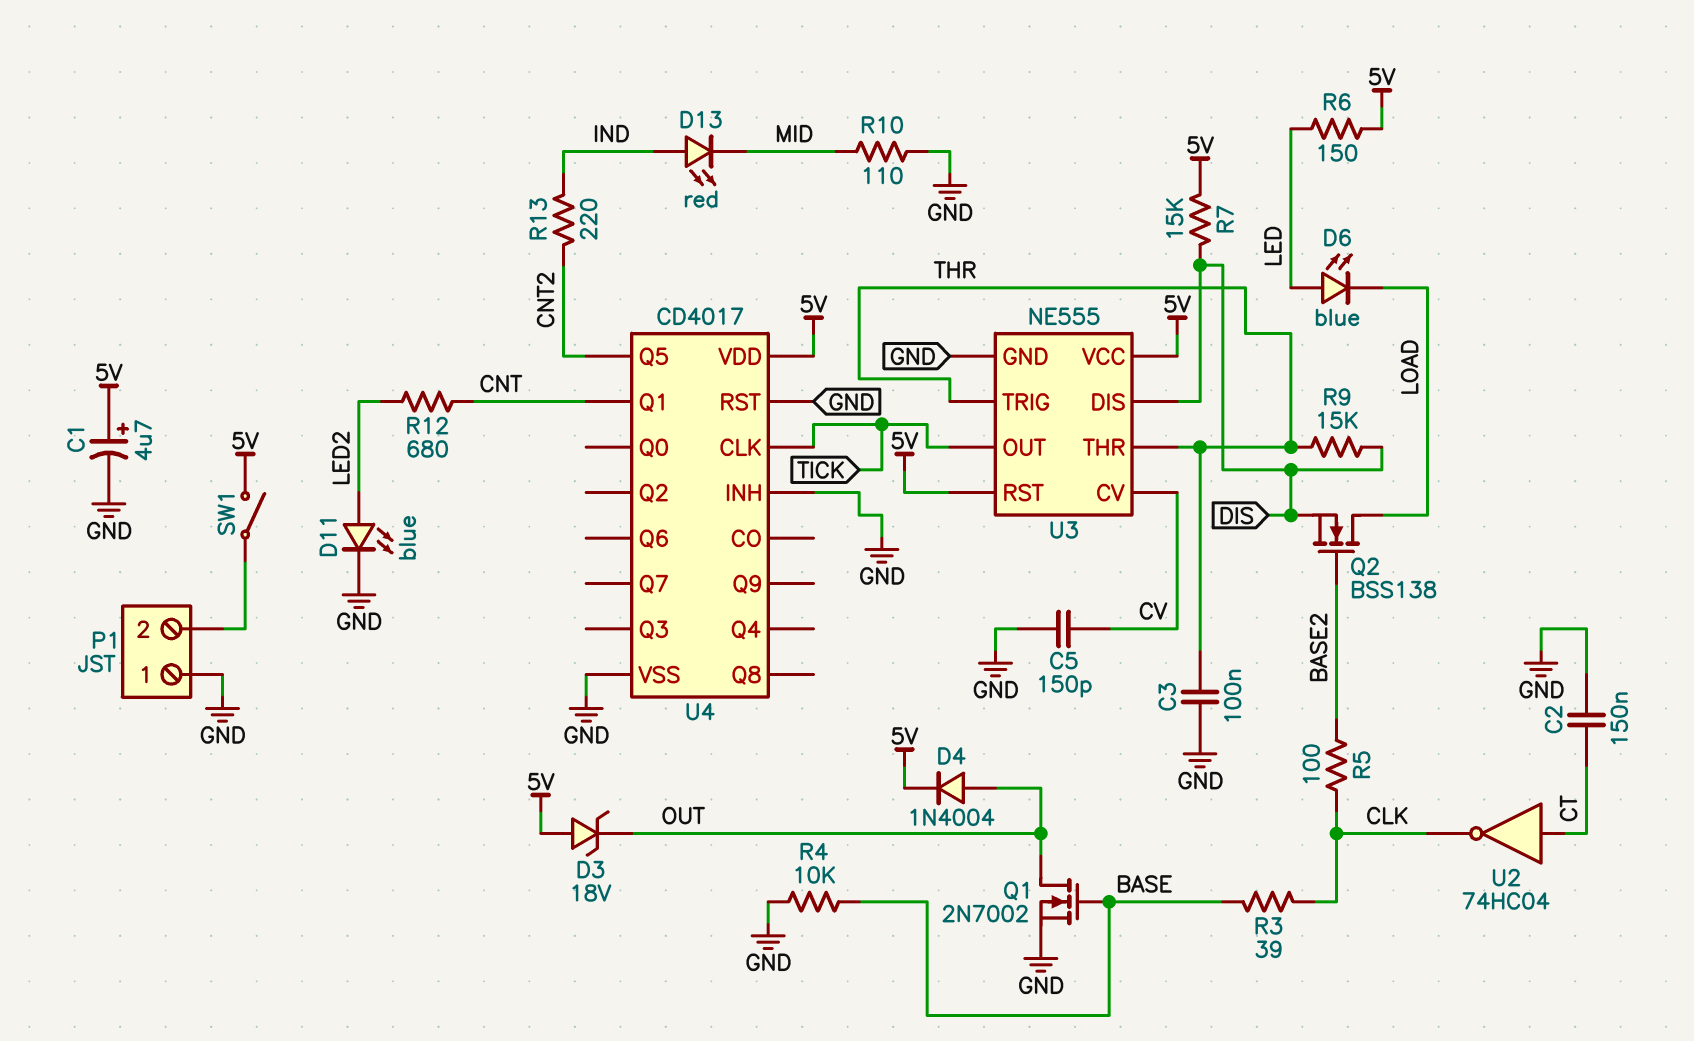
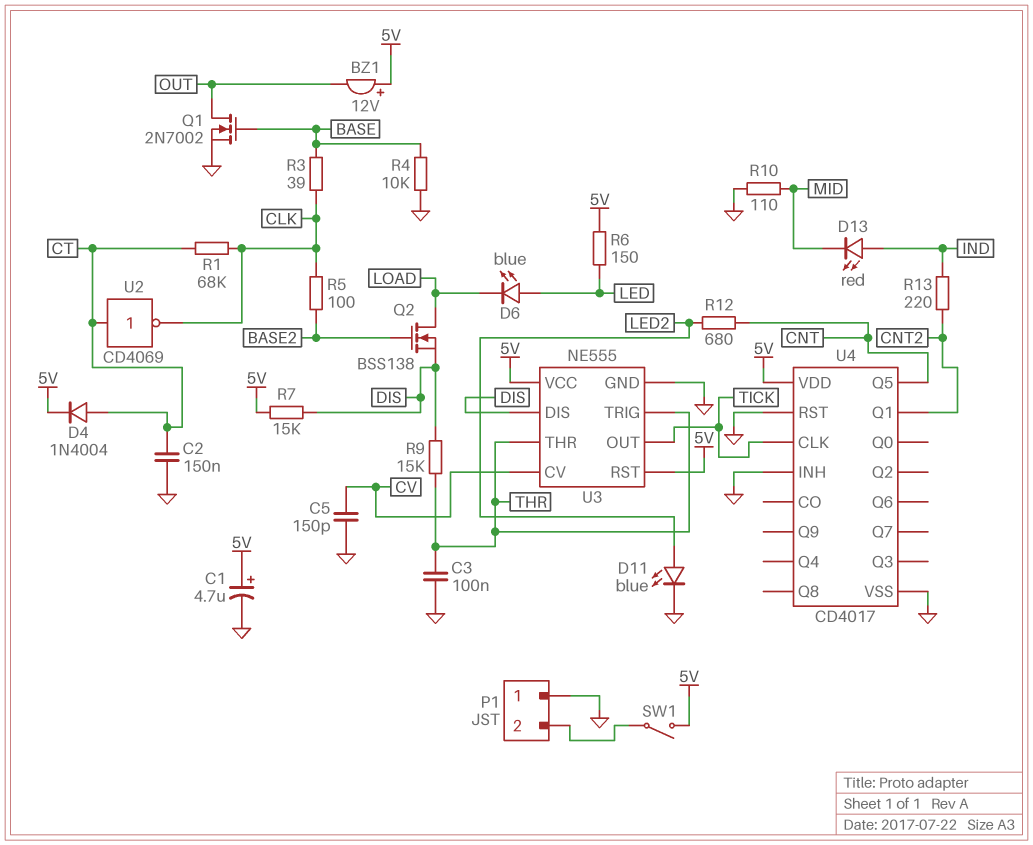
BZ1: none -> buzzer 12V (plus 5V, minus OUT)
D3: zener 18V (A 5V, K OUT) -> none
D4: diode 1N4004 (A OUT, K 5V) -> diode 1N4004 (A CT, K 5V)
R1: none -> 68k (CLK, CT)
U2: NOT 74HC04 (in CT, out CLK) -> NOT CD4069 (in CT, out CLK)
U4 pin Q1: CNT -> CNT2
U4 pin Q5: CNT2 -> CNT

